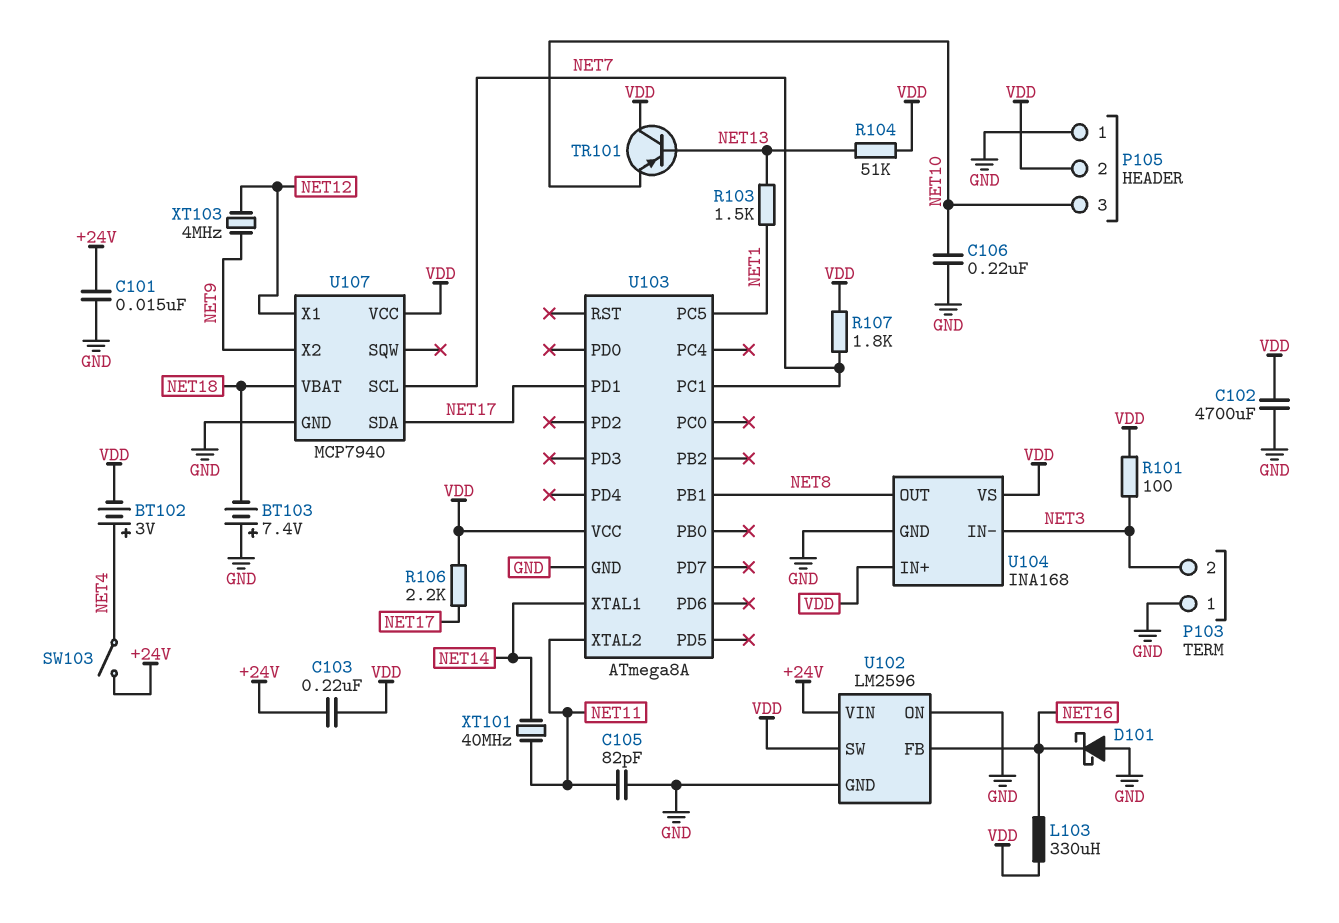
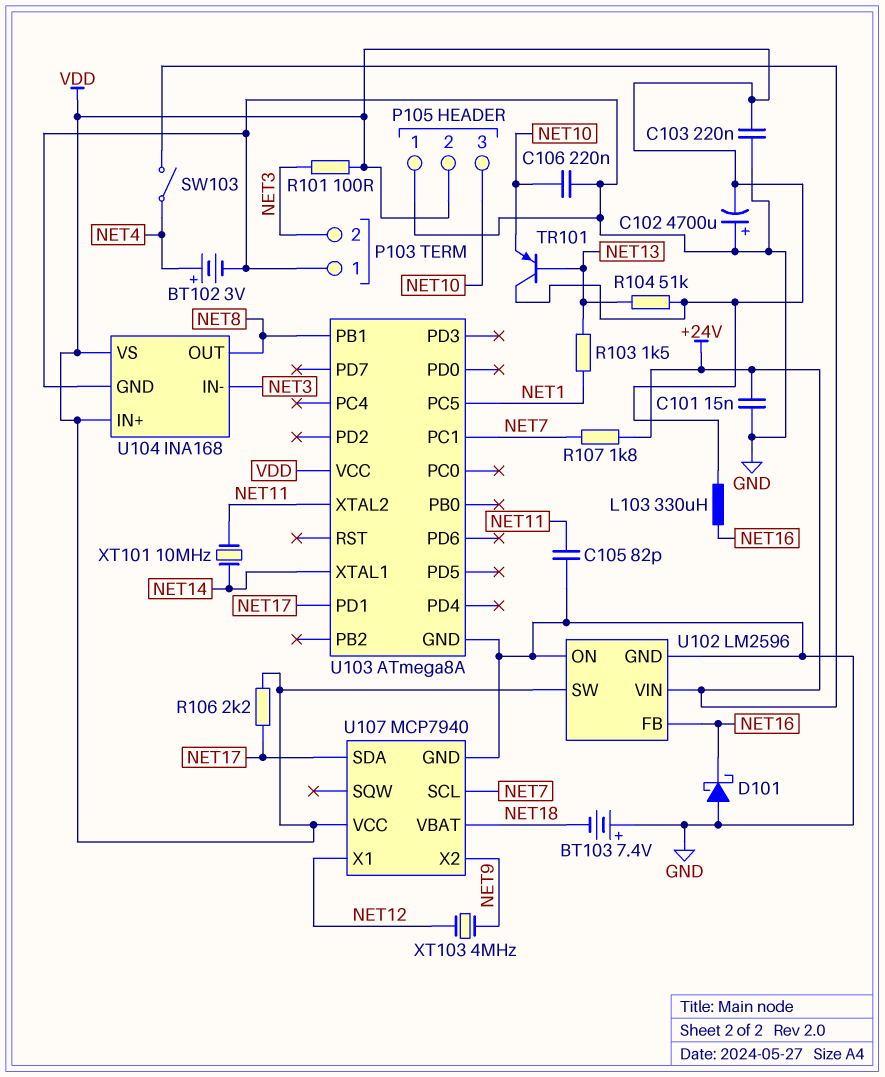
BT102: 3V (plus NET4, minus VDD) -> 3V (plus NET4, minus GND)
C102: 4700uF (GND, VDD) -> 4700uF (plus GND, minus VDD)
C103: 220nF (+24V, VDD) -> 220nF (GND, VDD)
R107: 1.8k (NET7, VDD) -> 1.8k (+24V, NET7)
XT101: 40MHz (NET11, NET14) -> 10MHz (NET11, NET14)

